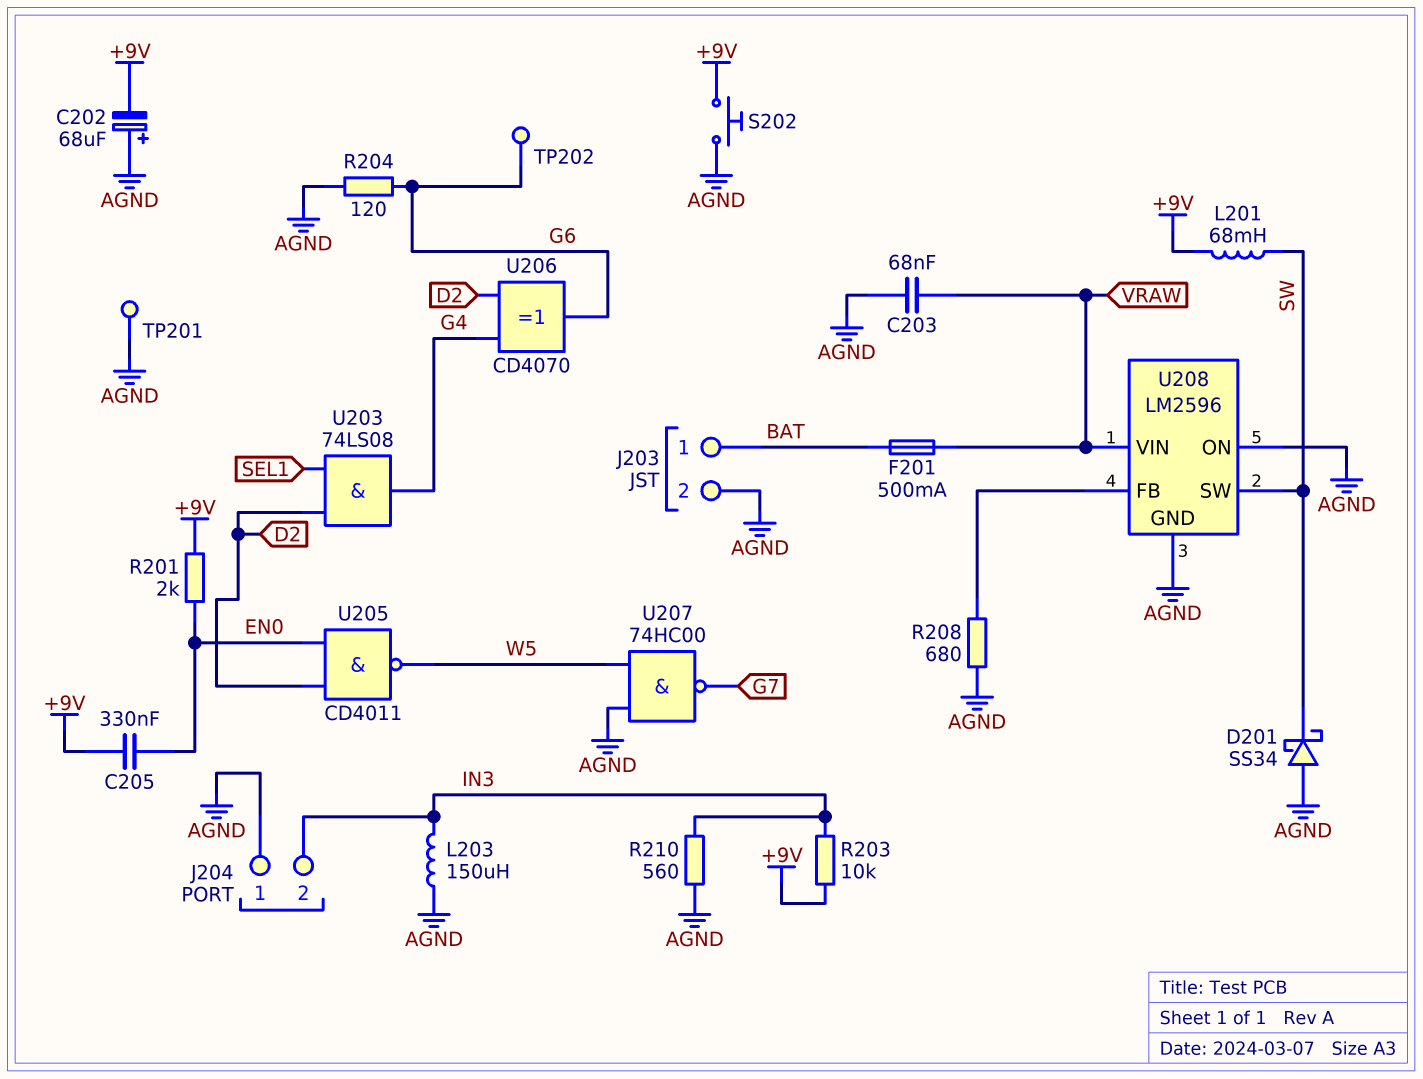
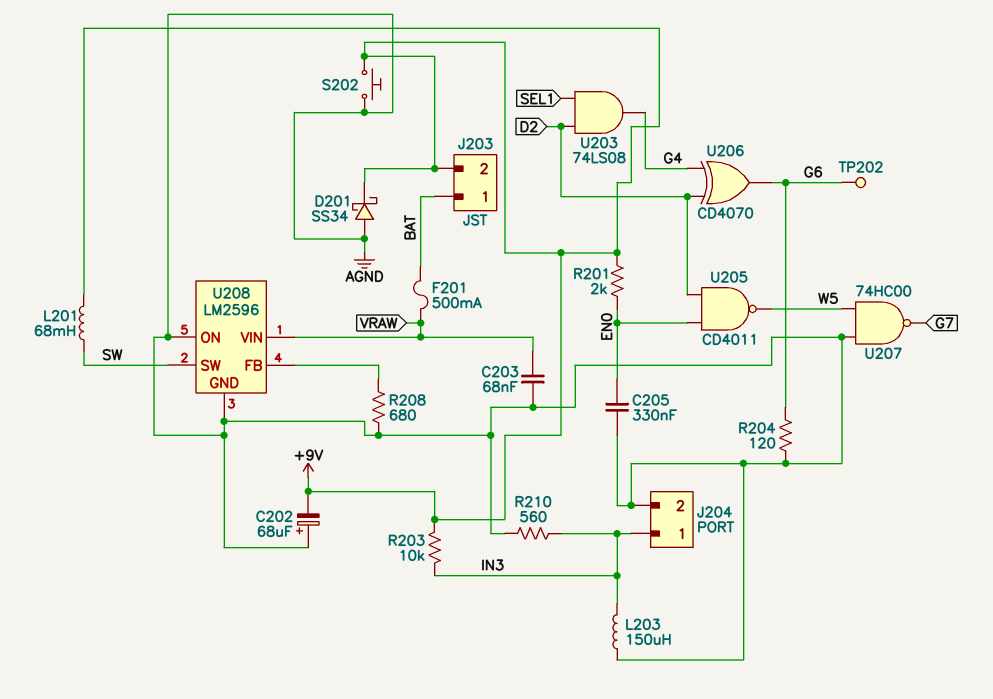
C205: 330nF (+9V, EN0) -> 330nF (AGND, EN0)
D201: schottky SS34 (A AGND, K SW) -> schottky SS34 (A AGND, K +9V)
J203 pin 2: AGND -> +9V
J204 pin 1: AGND -> IN3
J204 pin 2: IN3 -> AGND
TP201: test point (AGND) -> none

